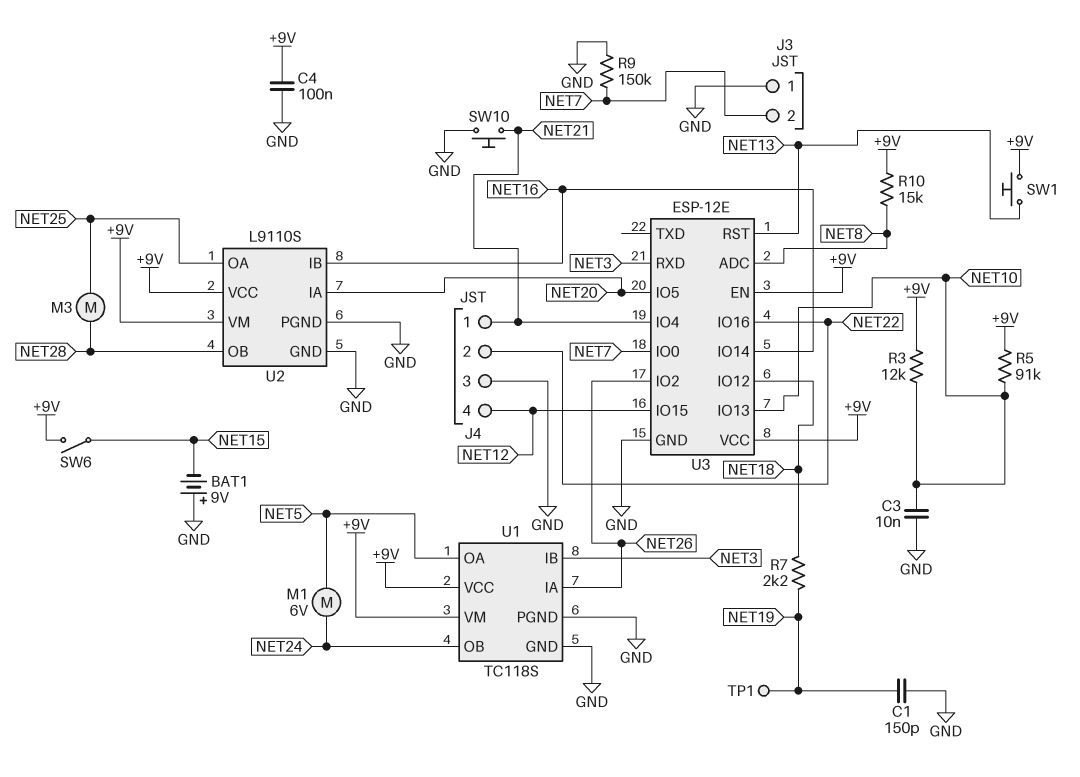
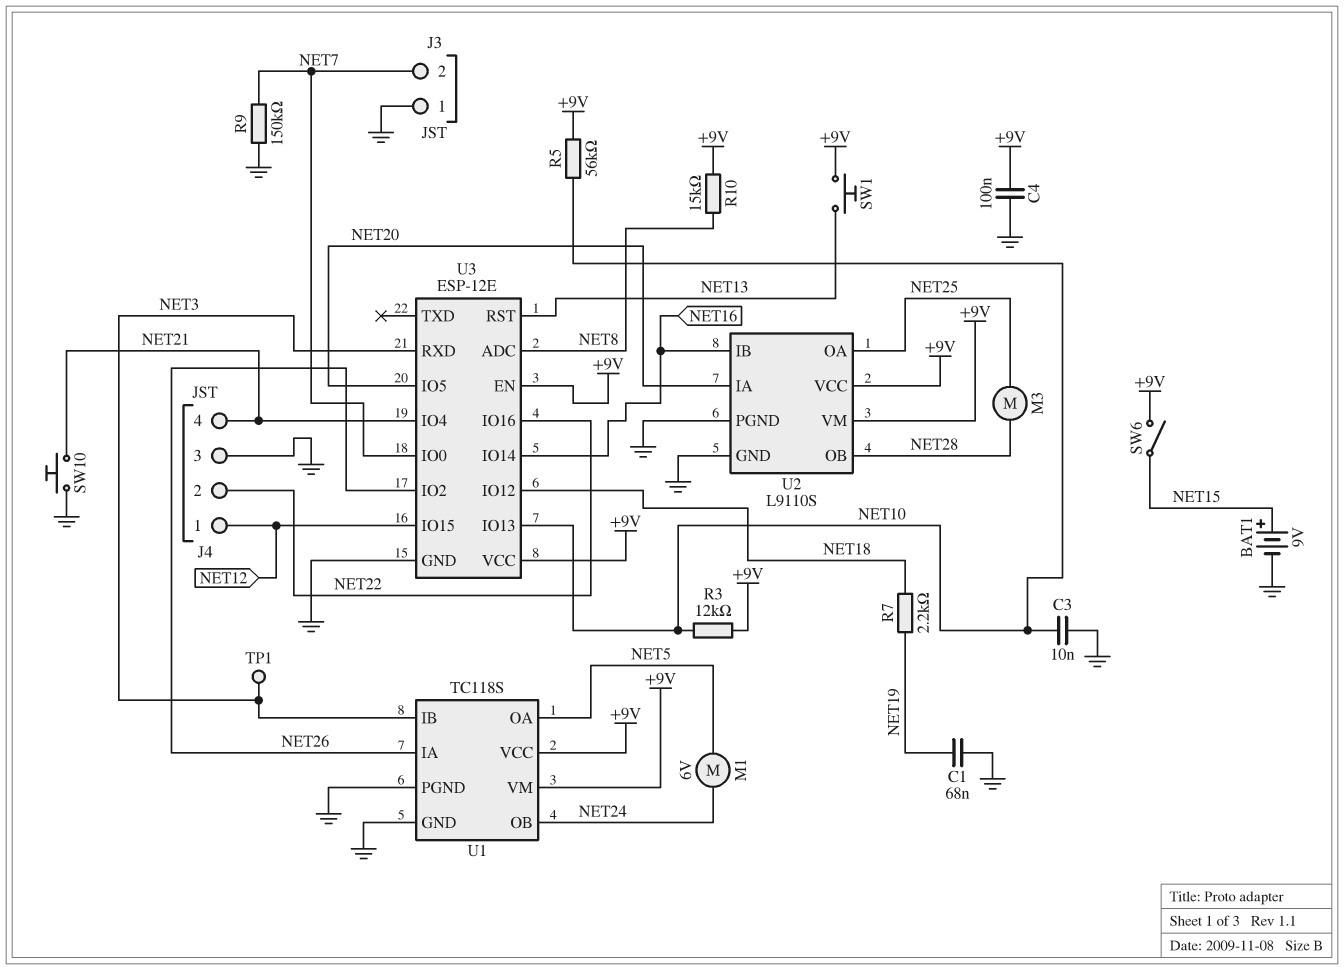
BAT1: 9V (plus GND, minus NET15) -> 9V (plus NET15, minus GND)
C1: 150pF (GND, NET19) -> 68nF (GND, NET19)
J4 pin 1: NET21 -> NET12
J4 pin 4: NET12 -> NET21
R5: 91k (+9V, NET10) -> 56k (+9V, NET10)
TP1: test point (NET19) -> test point (NET3)

